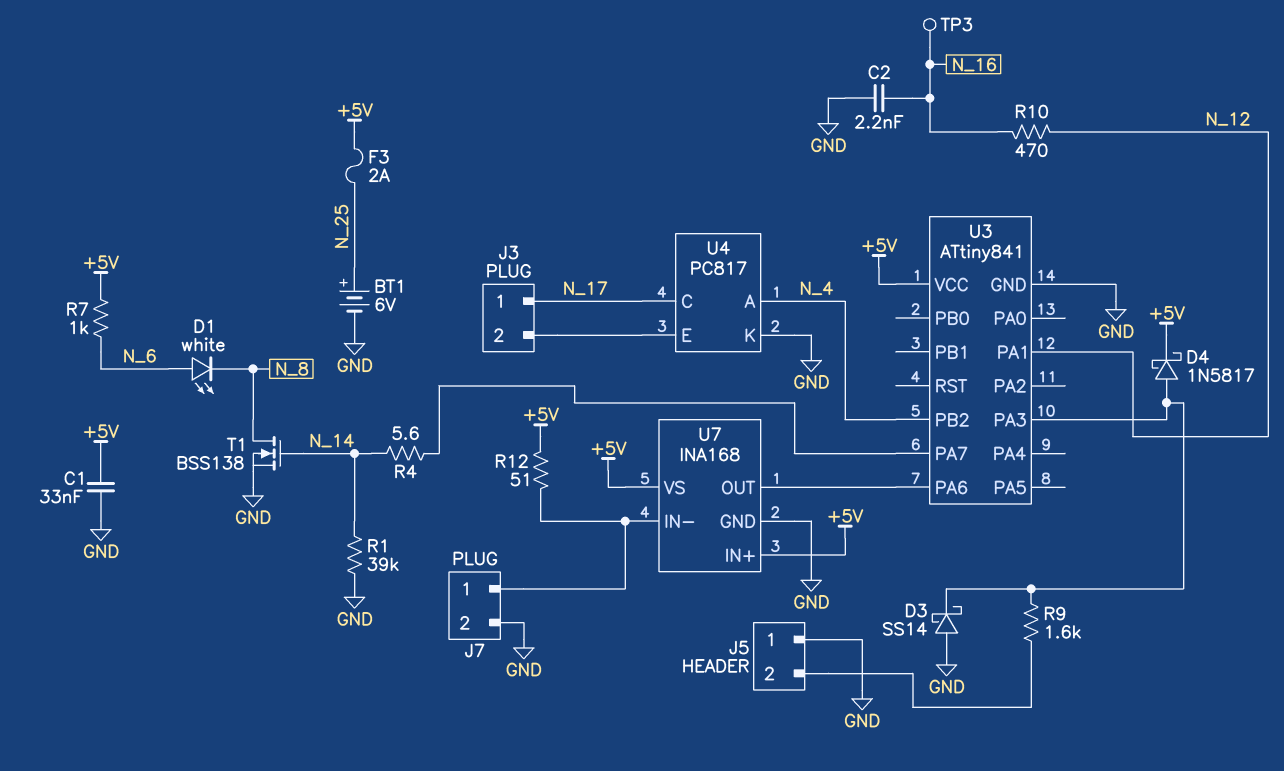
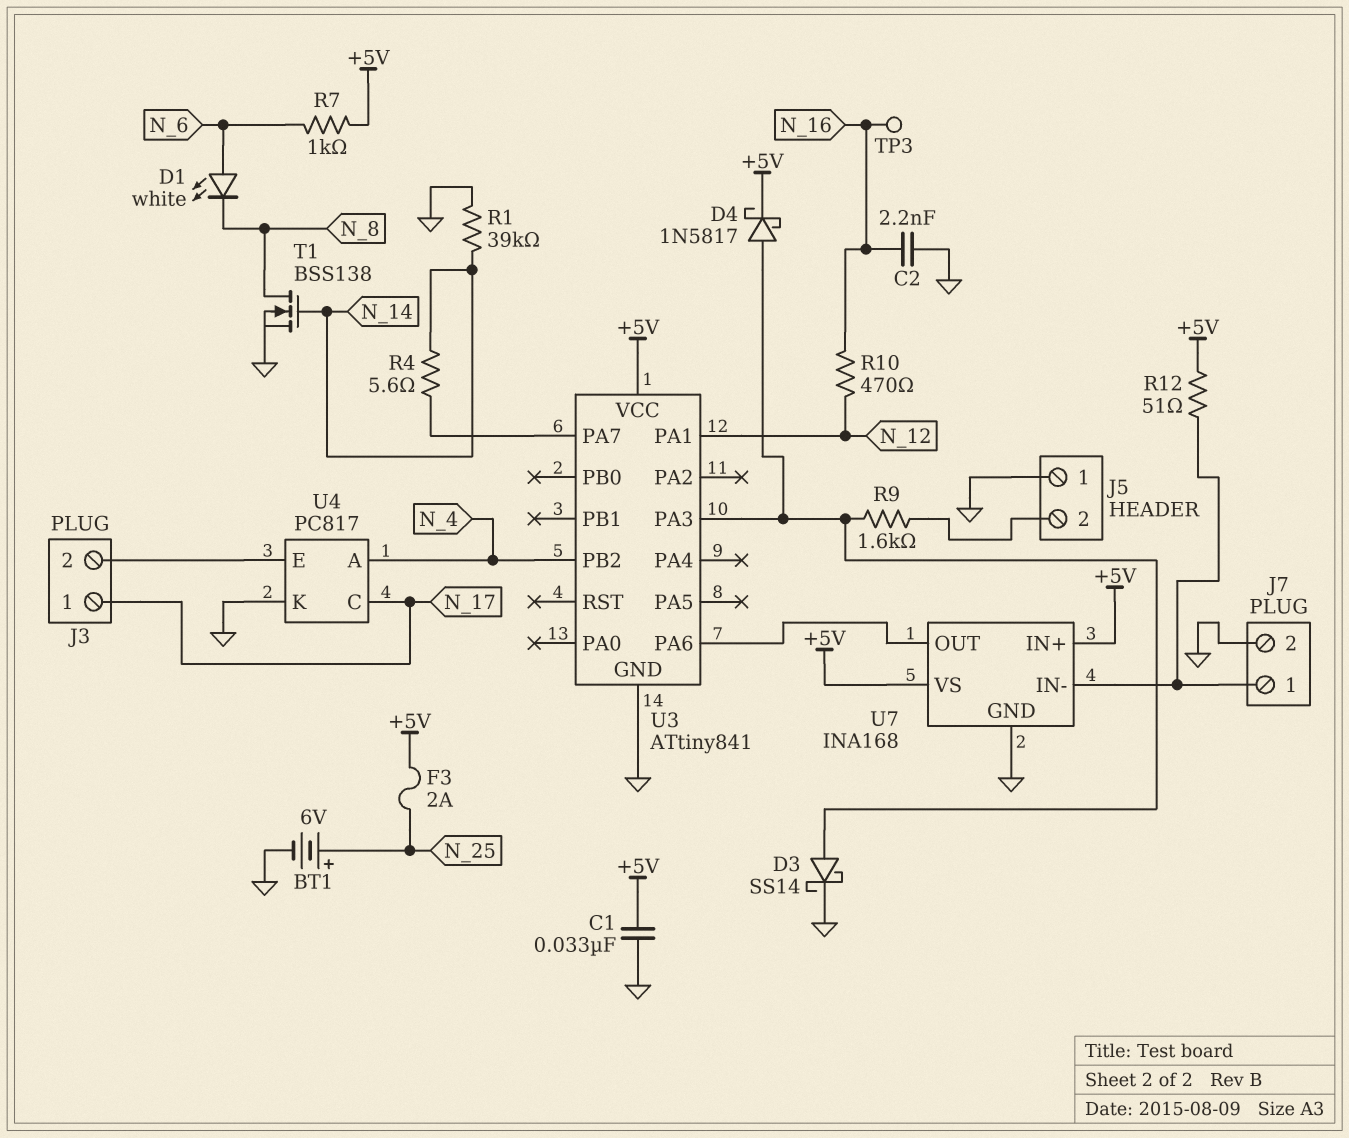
D3: schottky SS14 (A GND, K U3/PA3) -> schottky SS14 (A U3/PA3, K GND)

